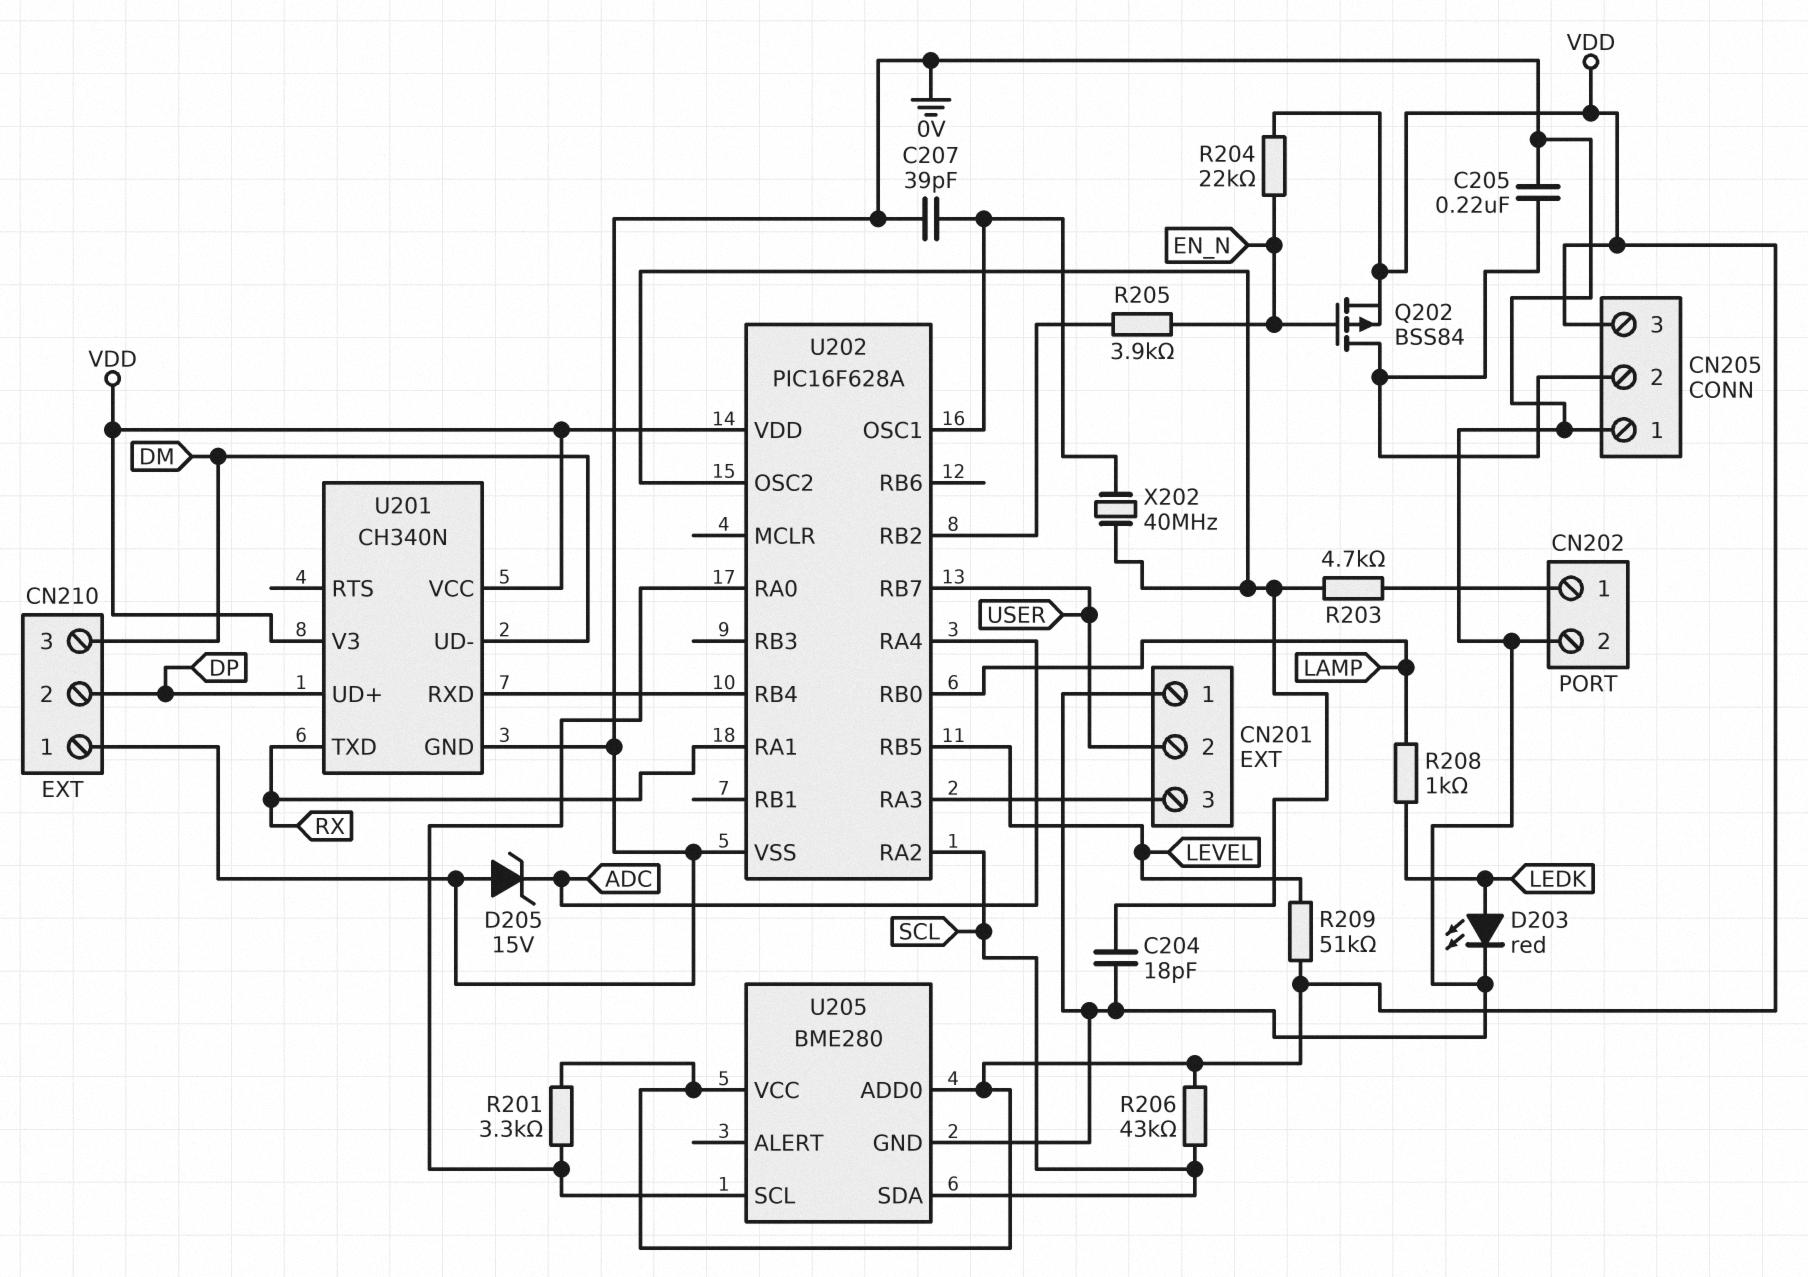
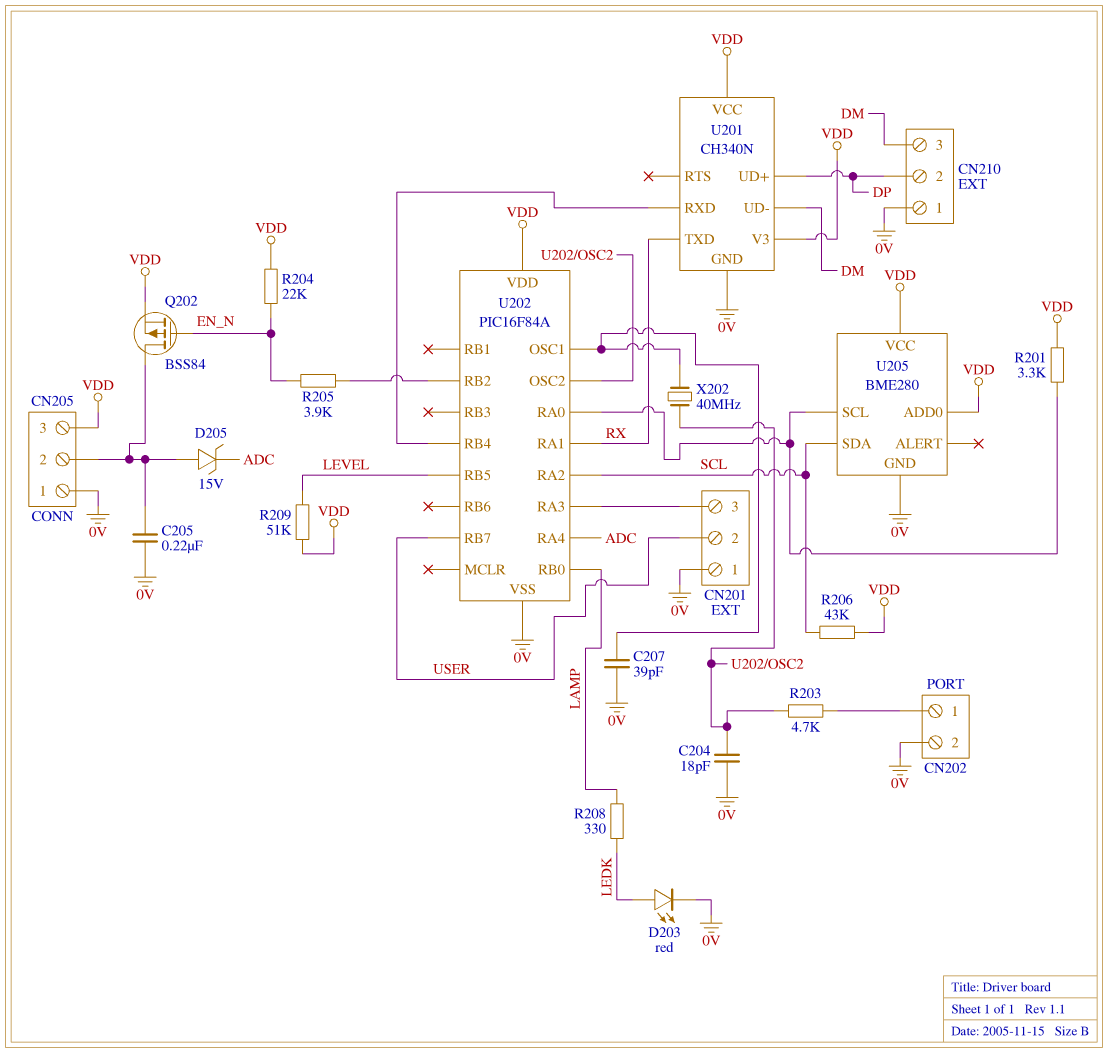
D205: zener 15V (A 0V, K ADC) -> zener 15V (A CN205/2, K ADC)
R208: 1k (LAMP, LEDK) -> 330 (LAMP, LEDK)
U202: PIC16F628A -> PIC16F84A

